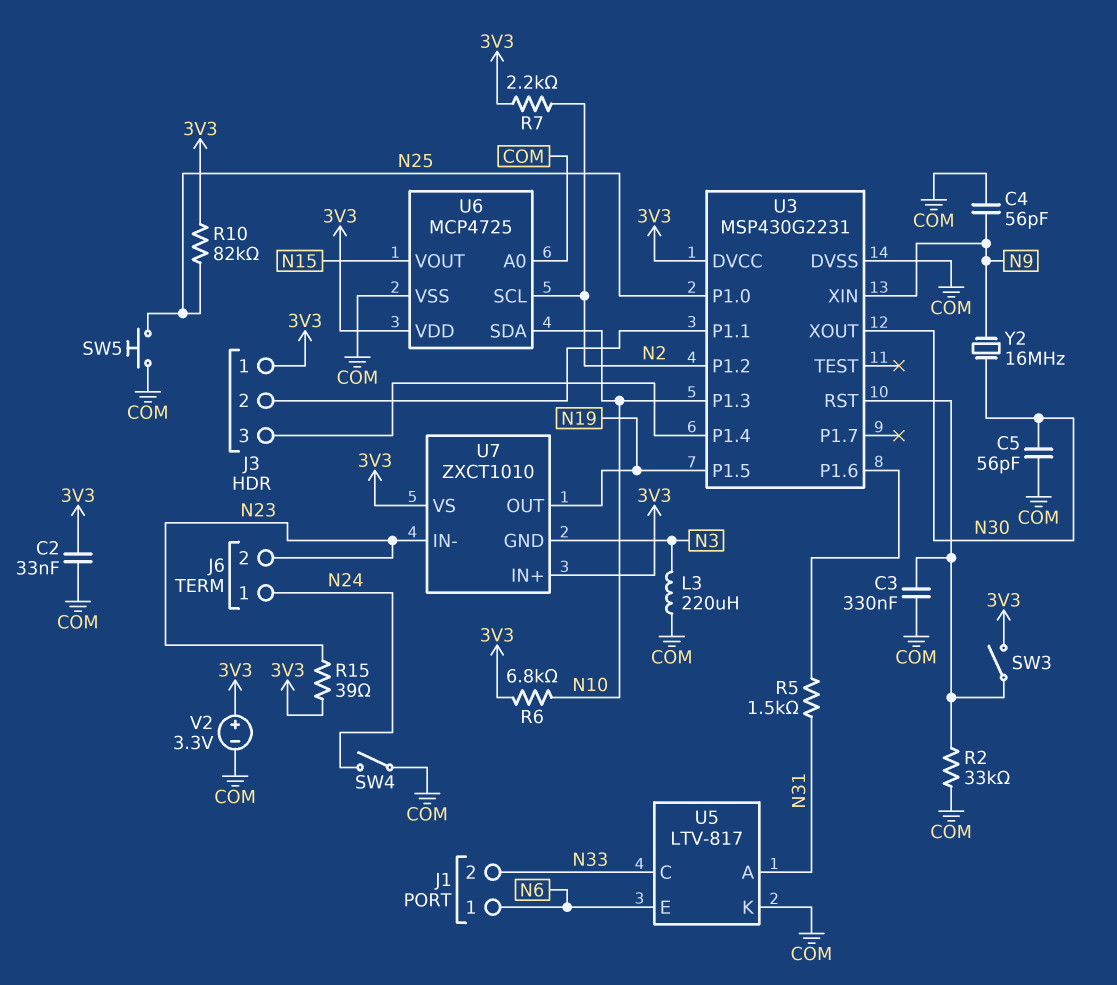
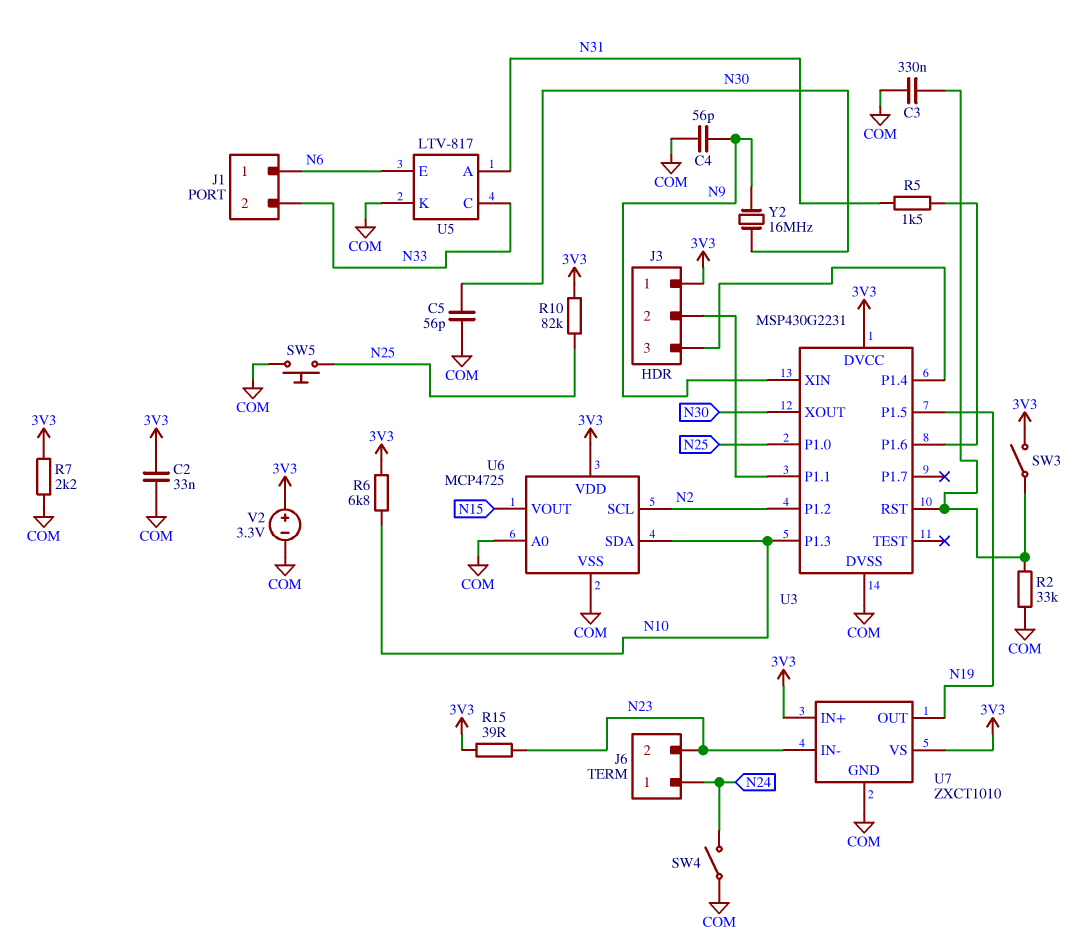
L3: 220uH (COM, N3) -> none
R7: 2.2k (3V3, N2) -> 2.2k (3V3, COM)
U7 pin GND: N3 -> COM

